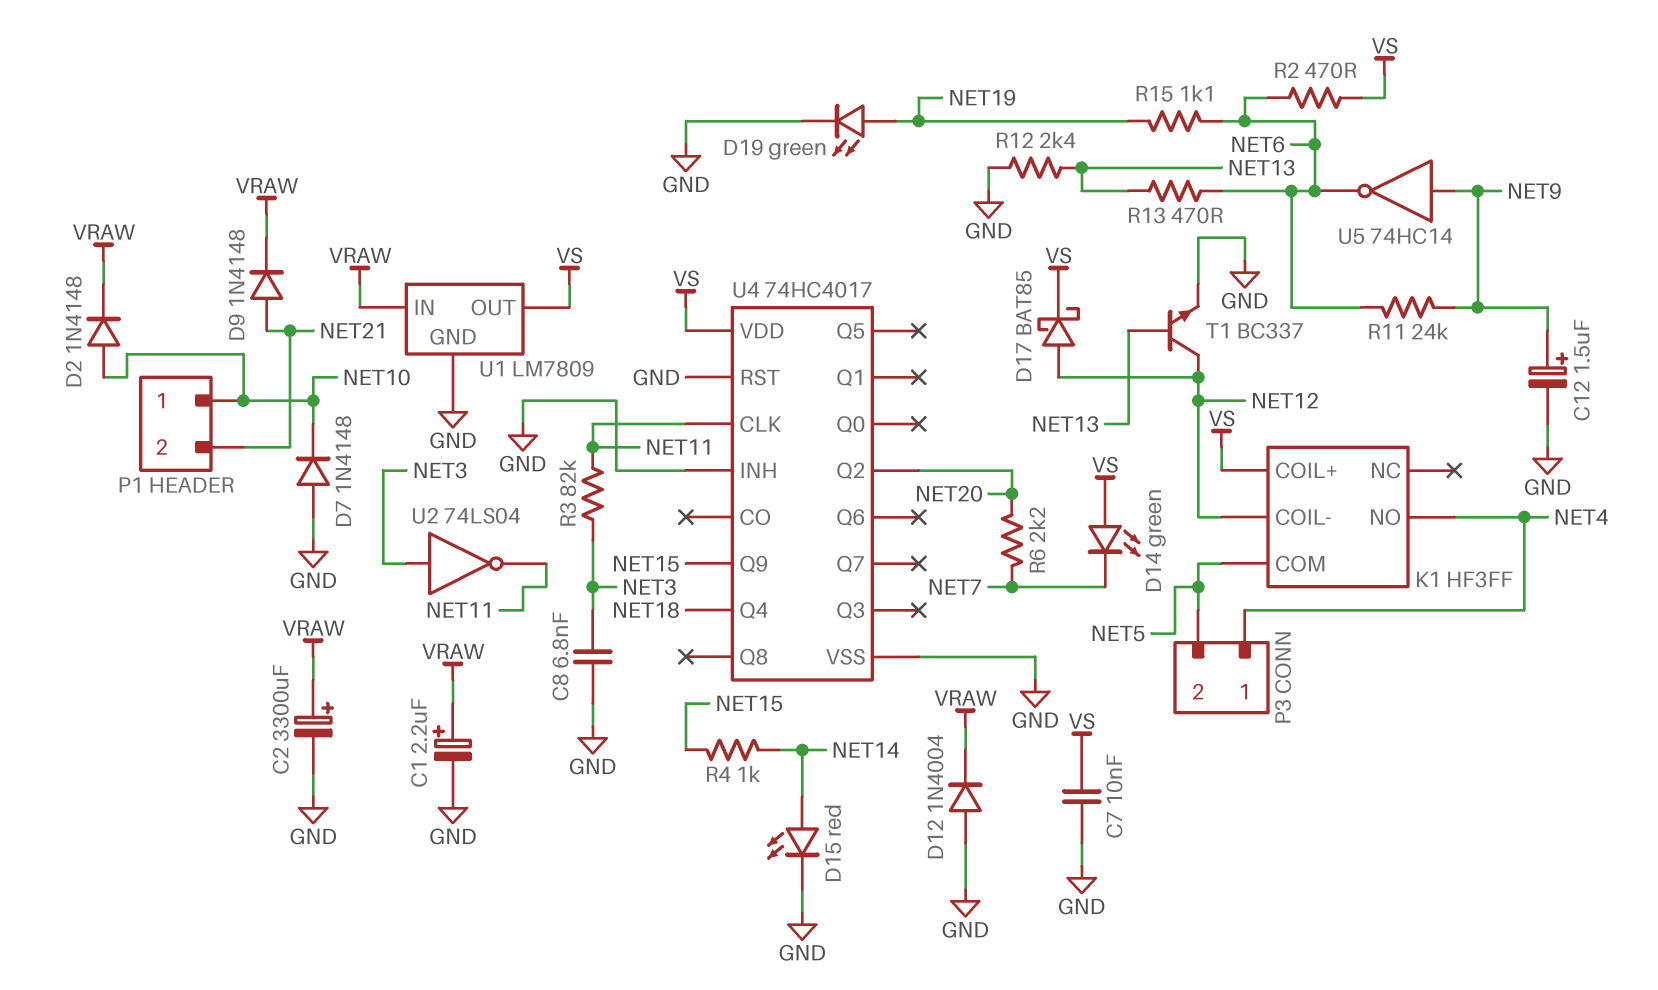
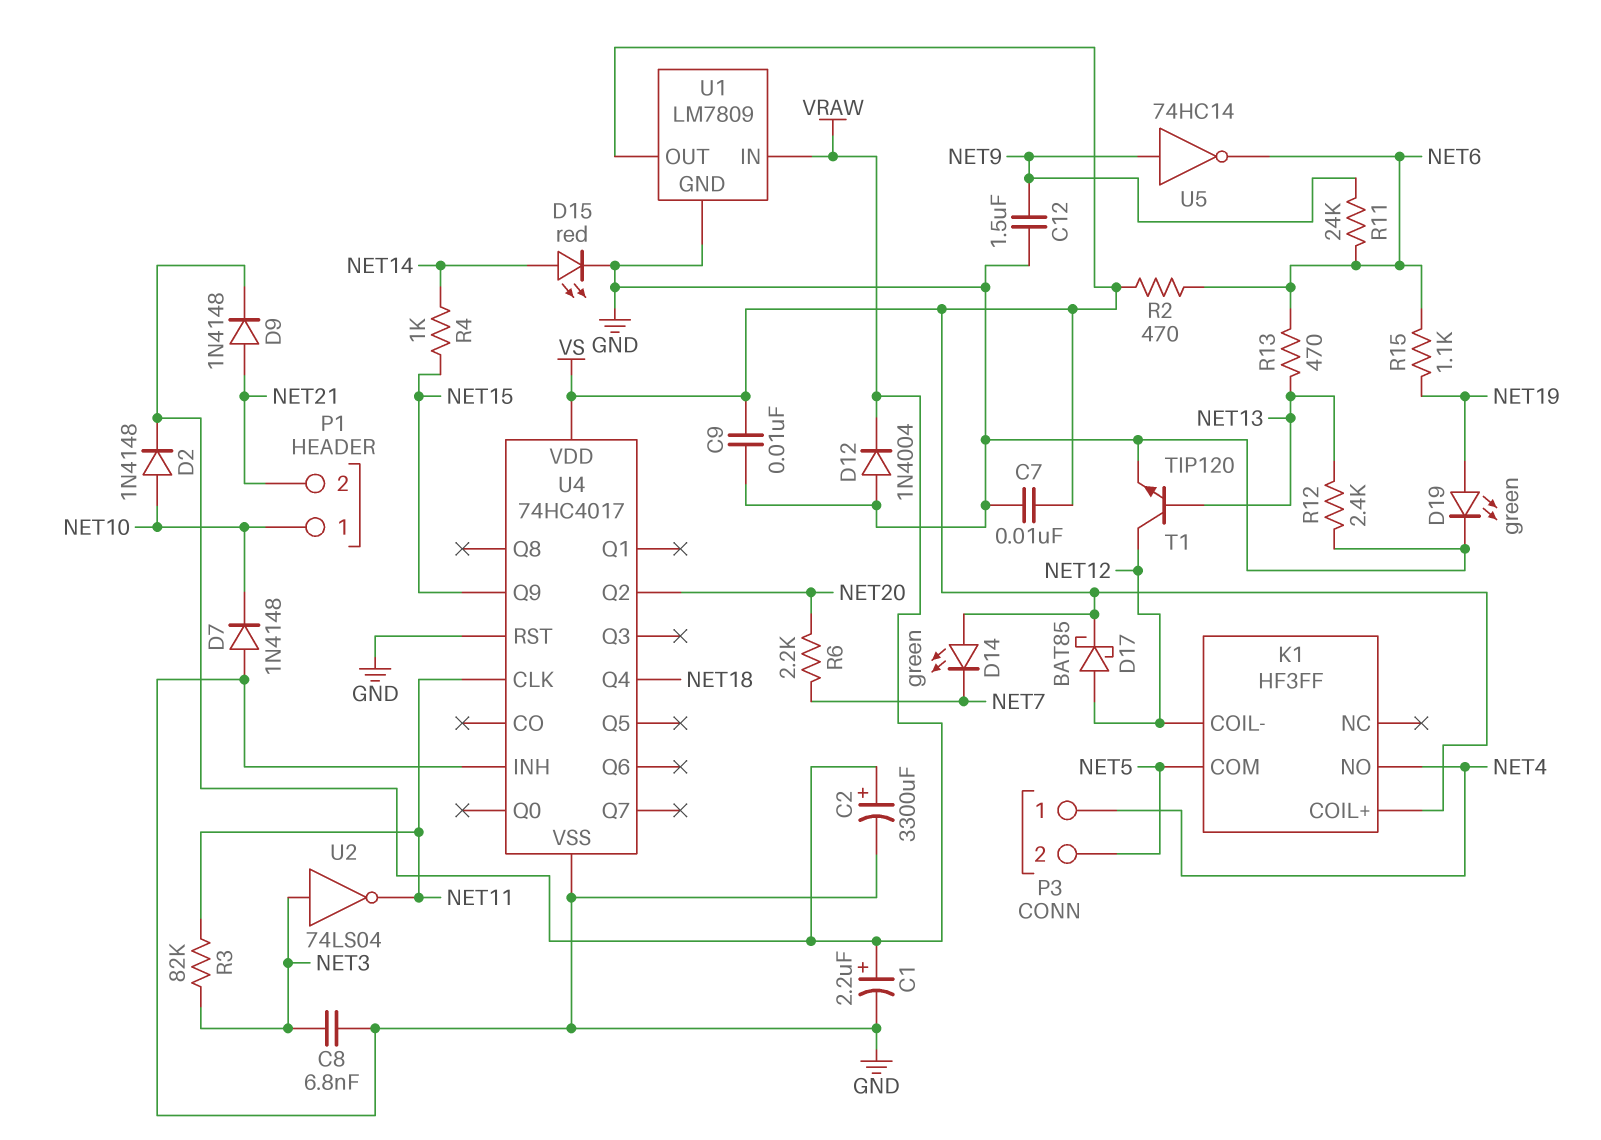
C9: none -> 10nF (GND, VS)
C12: 1.5uF (plus NET9, minus GND) -> 1.5uF (GND, NET9)
T1: NPN BC337 (B NET13, C NET12, E GND) -> NPN TIP120 (B NET13, C NET12, E GND)

